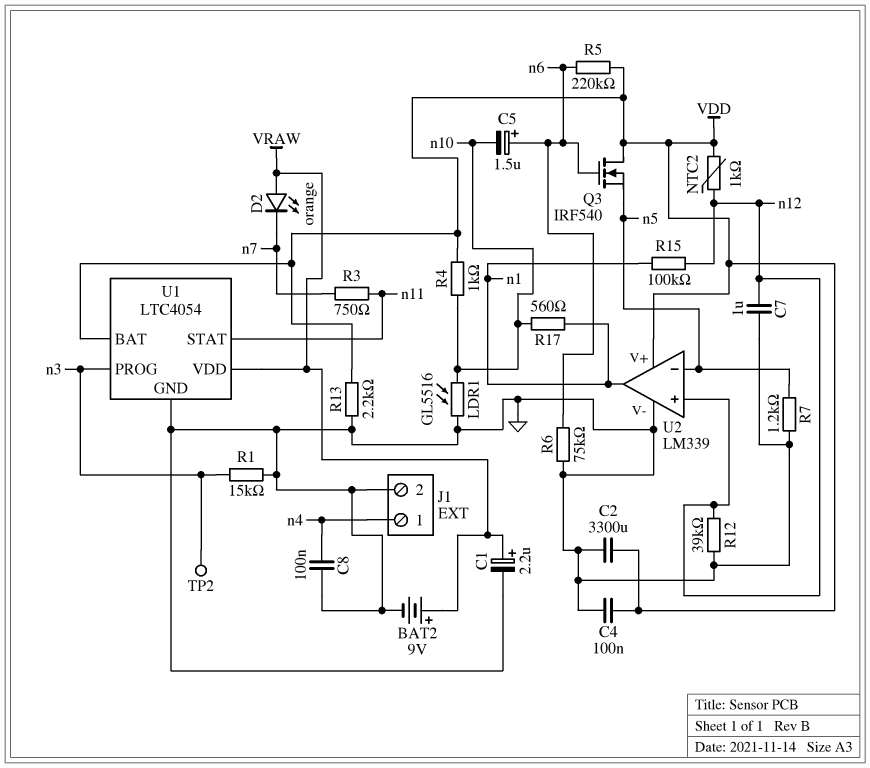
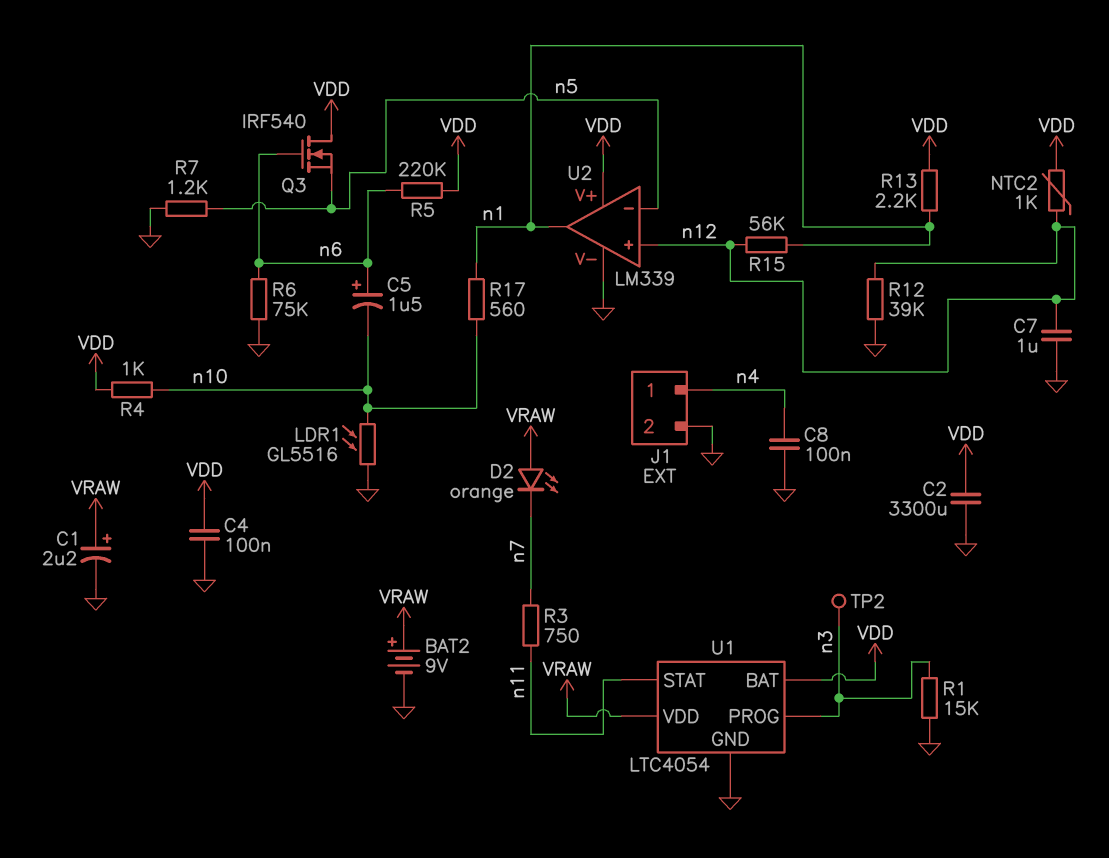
R13: 2.2k (GND, VDD) -> 2.2k (VDD, n1)
R15: 100k (n1, n12) -> 56k (n1, n12)

